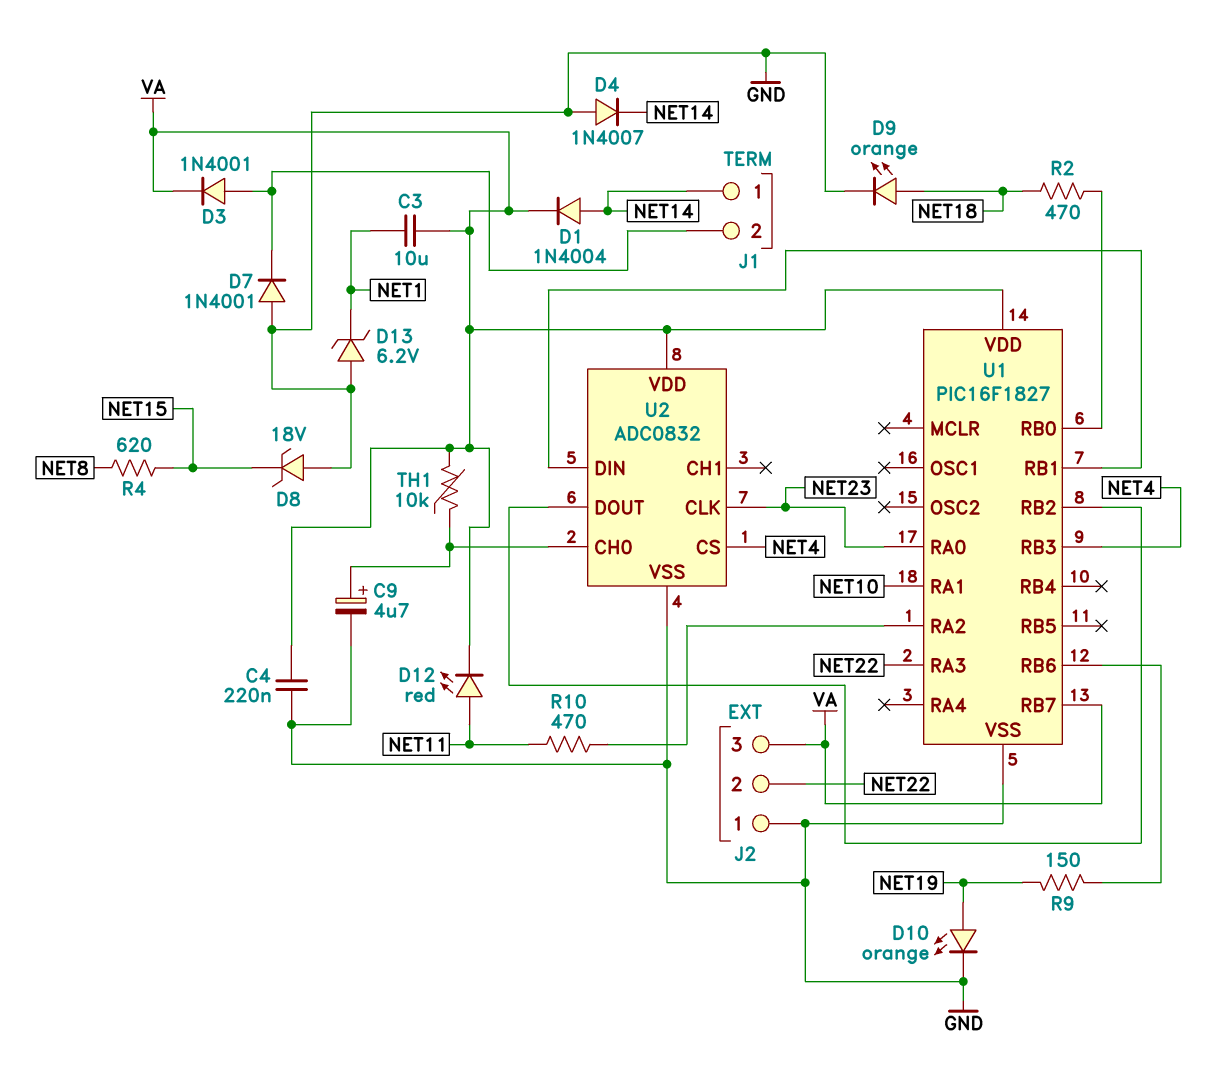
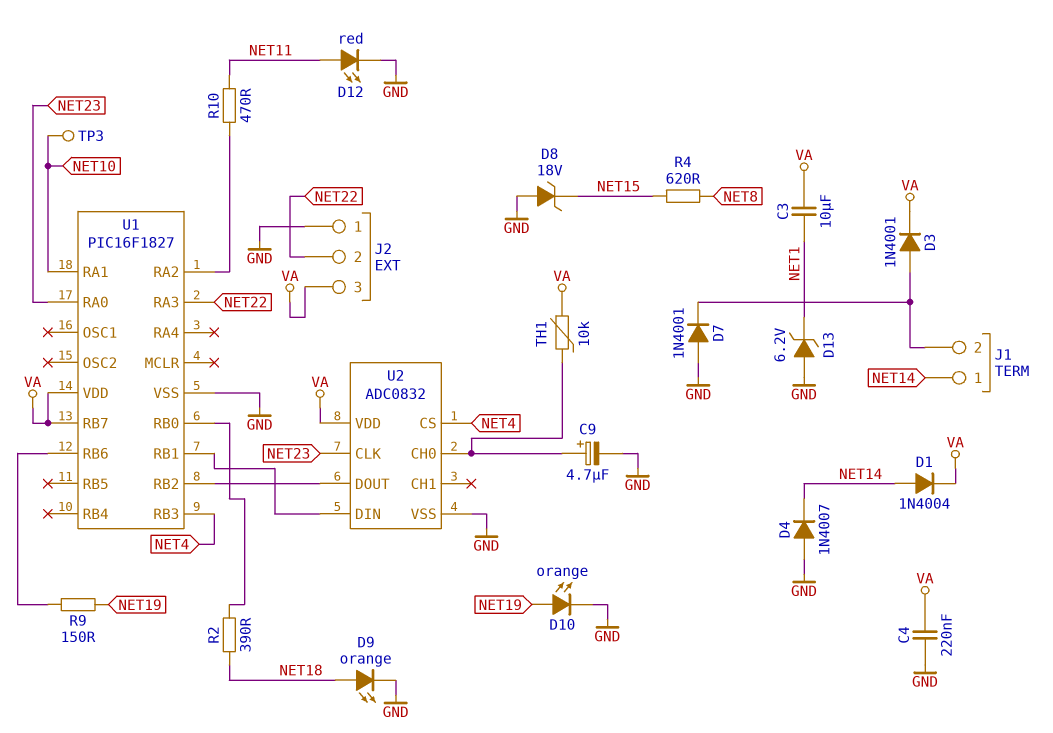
D12: LED red (A NET11, K VA) -> LED red (A NET11, K GND)
R2: 470 (NET18, U1/RB0) -> 390 (NET18, U1/RB0)
TP3: none -> test point (NET10)

